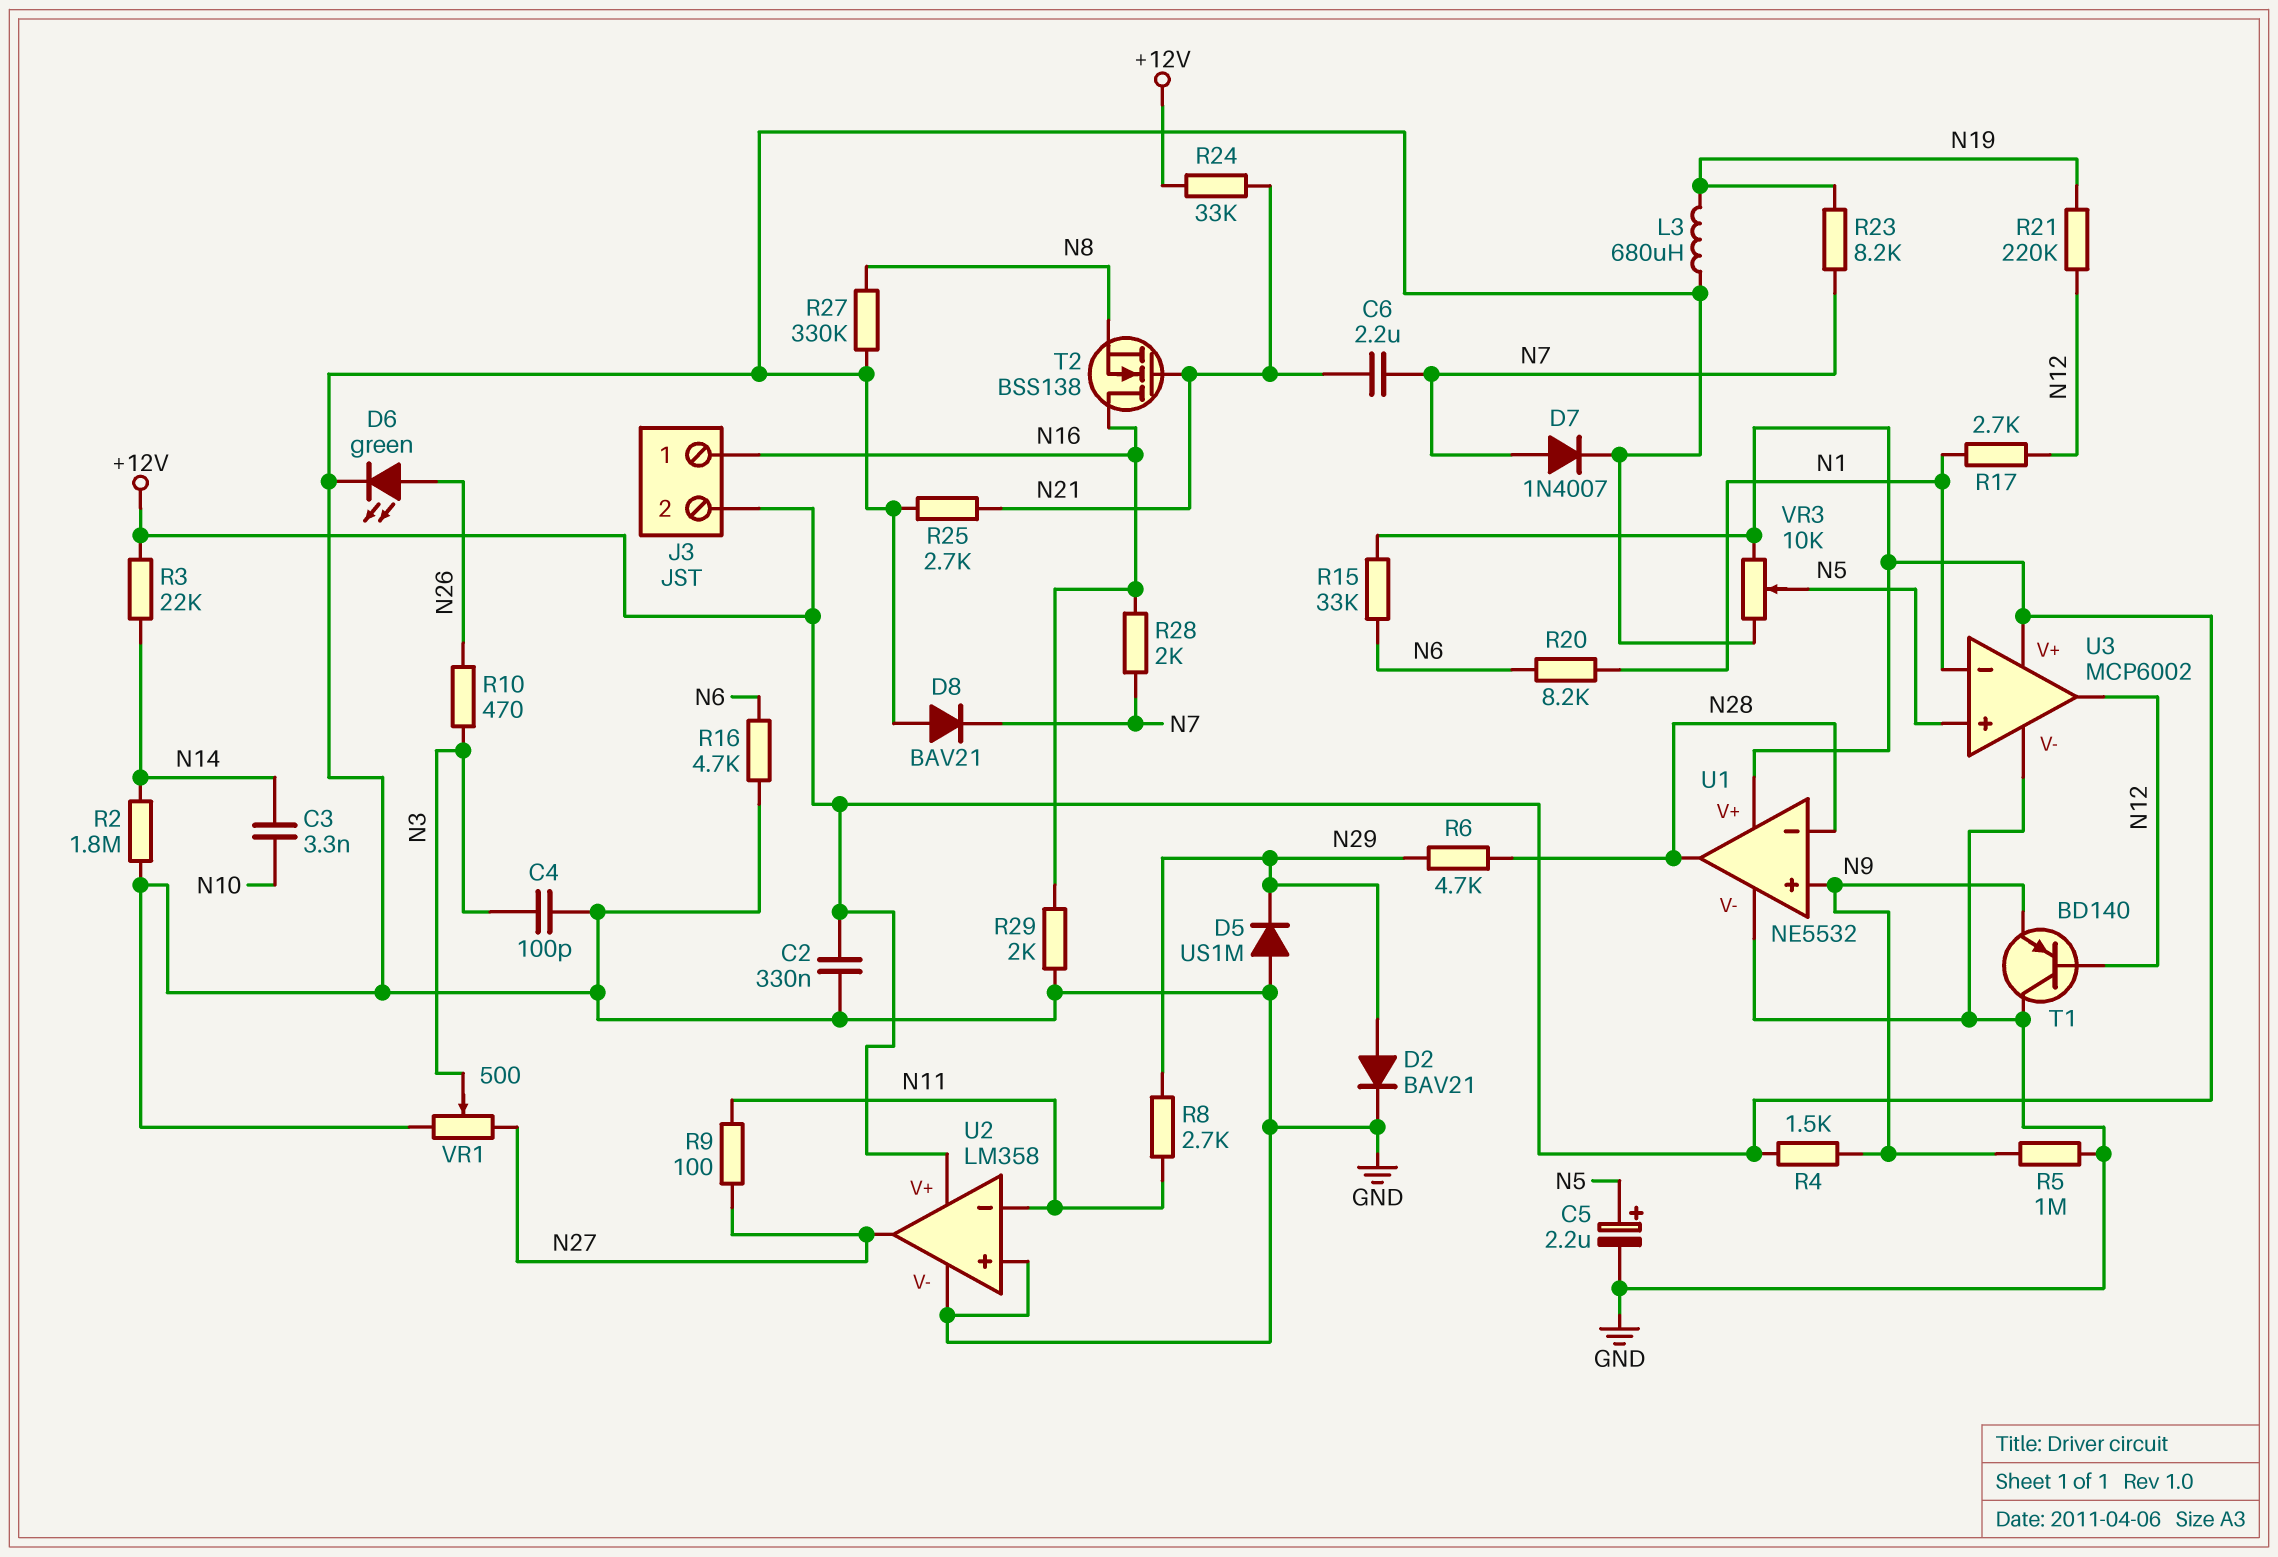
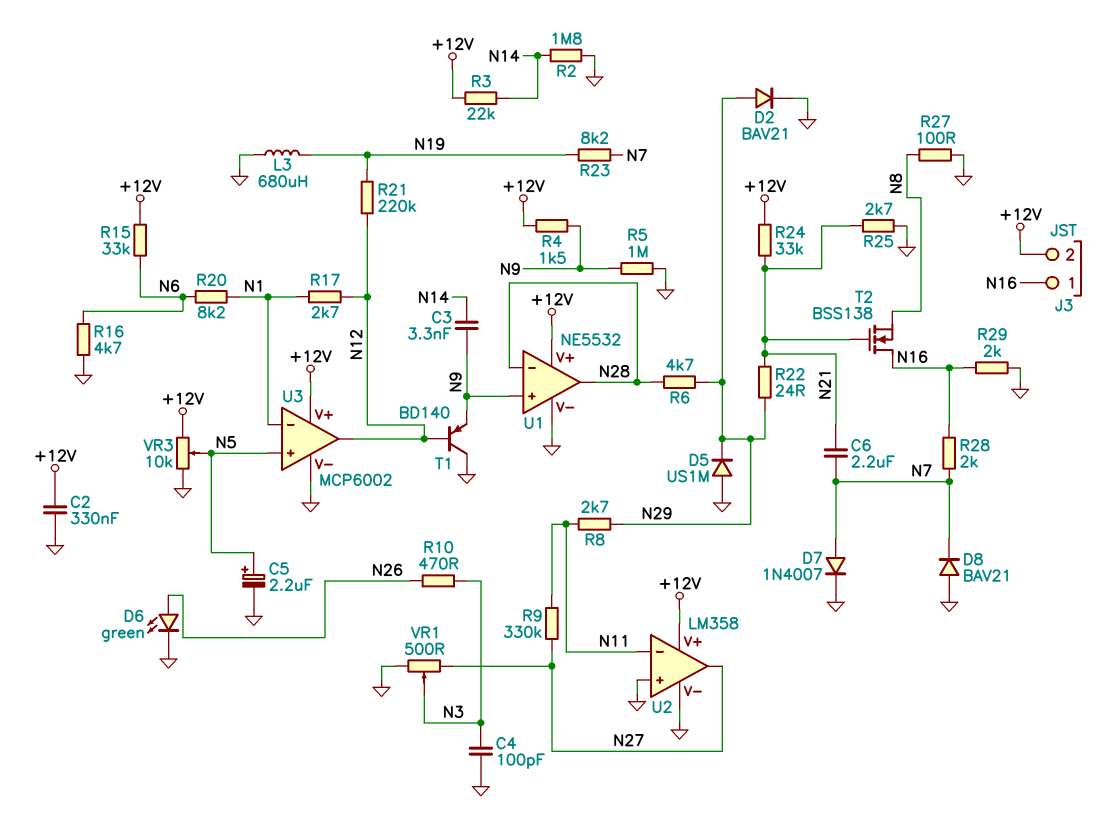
C3: 3.3nF (N10, N14) -> 3.3nF (N9, N14)
R9: 100 (N11, N27) -> 330k (N11, N27)
R22: none -> 24 (N21, N29)
R27: 330k (GND, N8) -> 100 (GND, N8)

